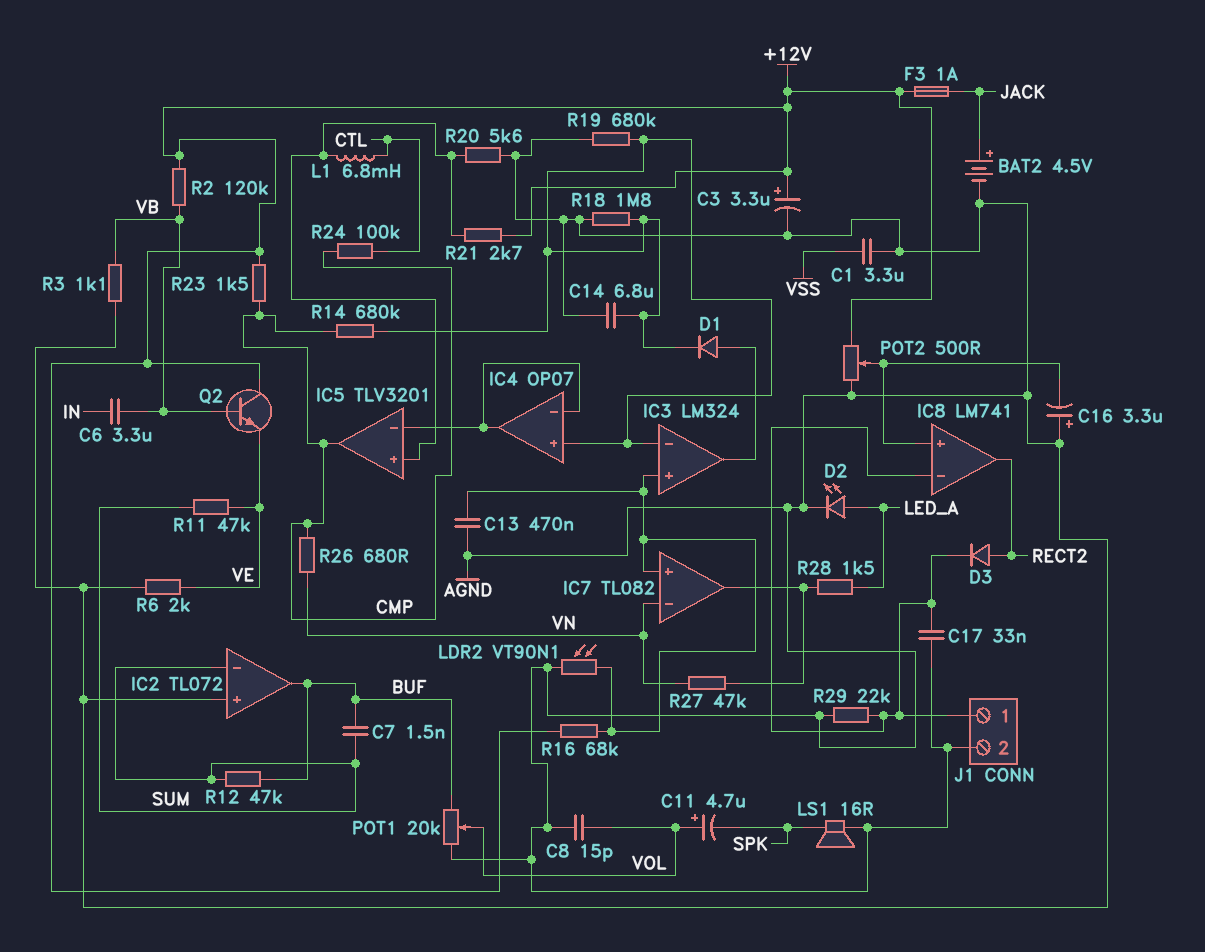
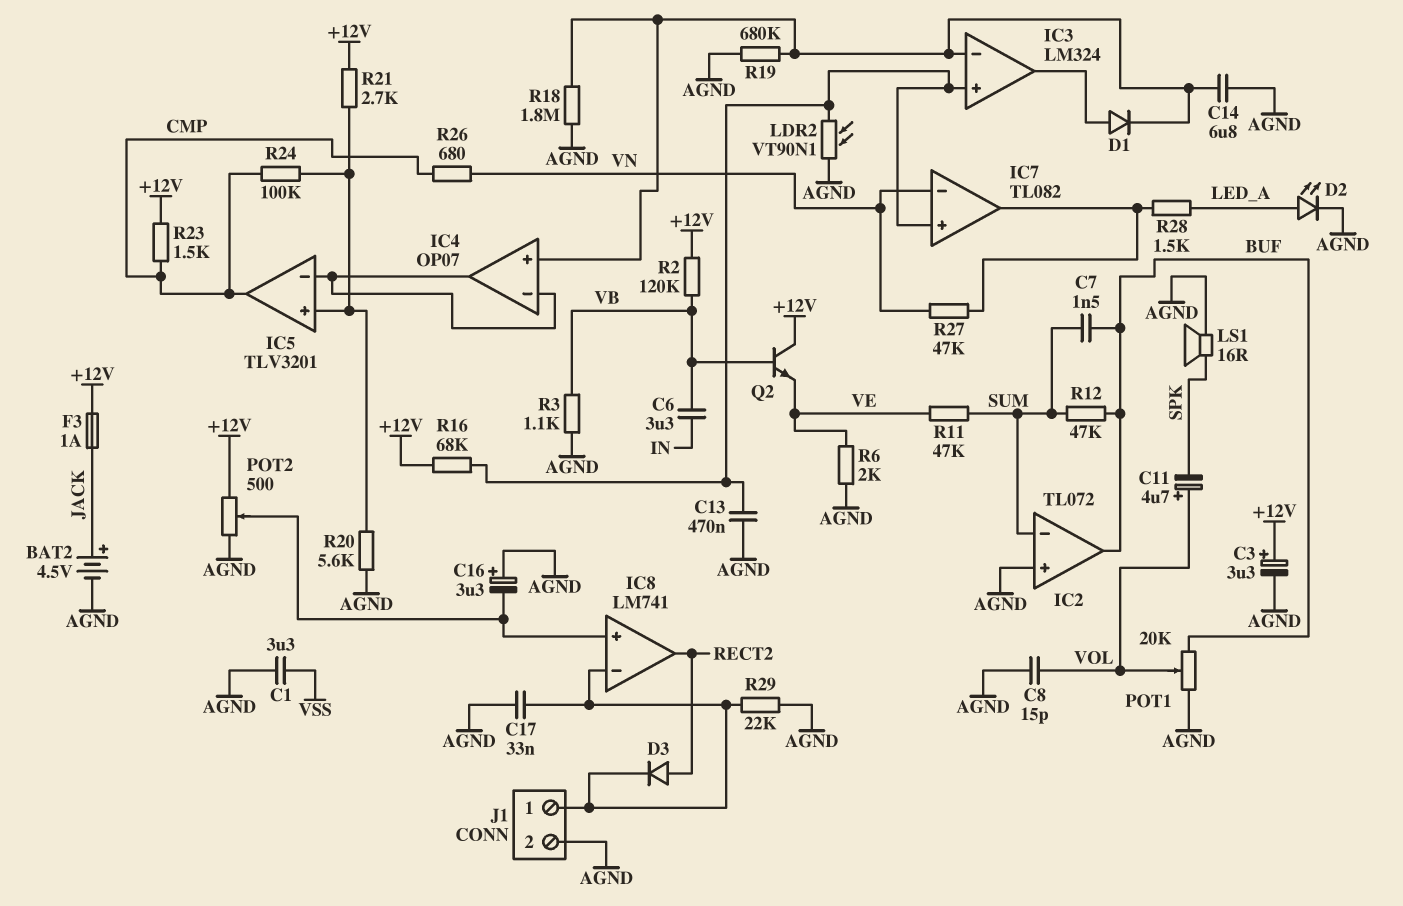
L1: 6.8mH (CTL, IC5/in+) -> none
R14: 680k (CMP, IC3/in-) -> none
R24: 100k (CMP, CTL) -> 100k (CMP, IC5/in+)

